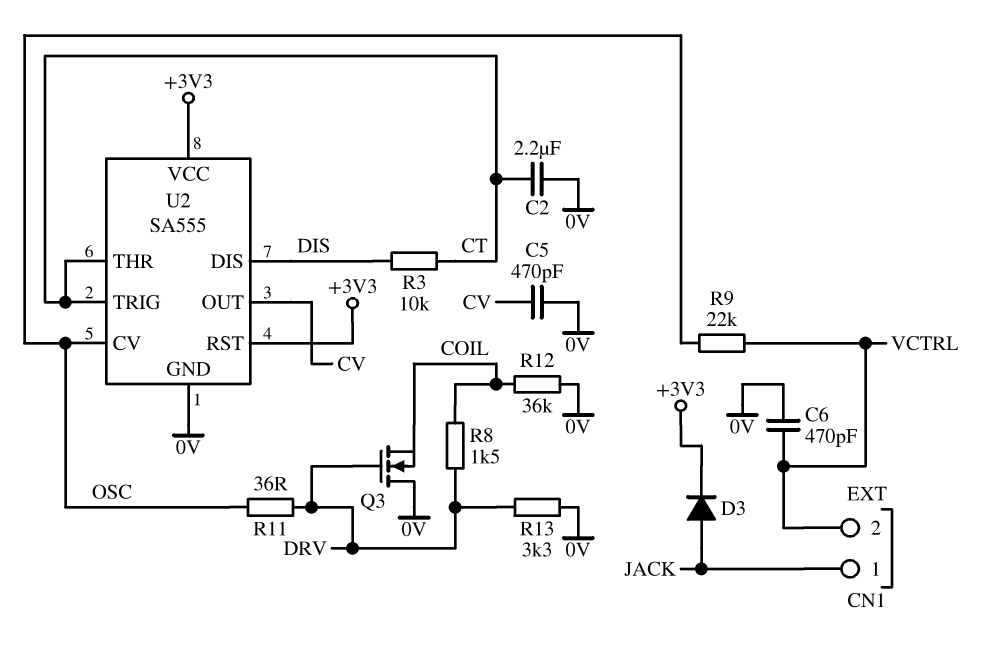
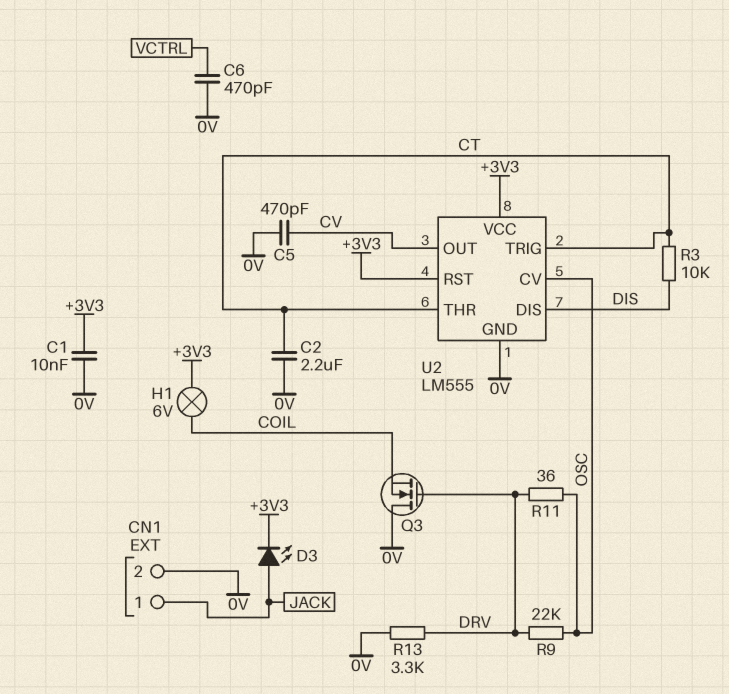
C1: none -> 10nF (+3V3, 0V)
CN1 pin 2: VCTRL -> 0V
D3: diode (A JACK, K +3V3) -> LED (A JACK, K +3V3)
H1: none -> lamp 6V (+3V3, COIL)
R8: 1.5k (COIL, DRV) -> none
R9: 22k (OSC, VCTRL) -> 22k (DRV, OSC)
R12: 36k (0V, COIL) -> none
U2: SA555 -> LM555

